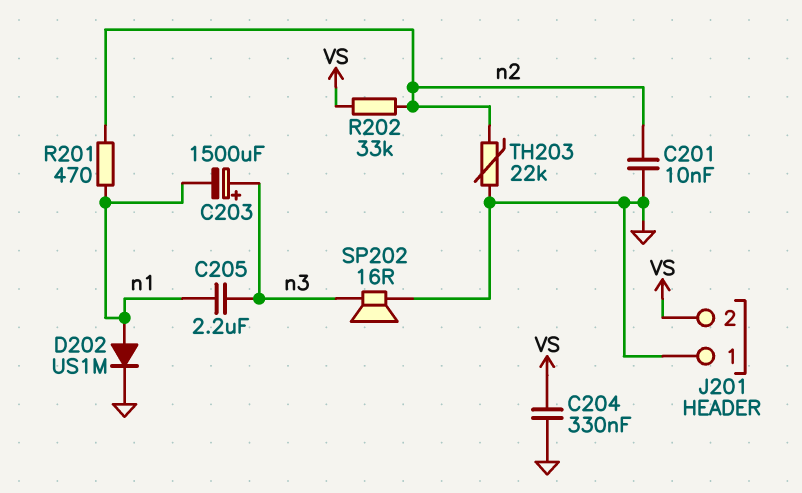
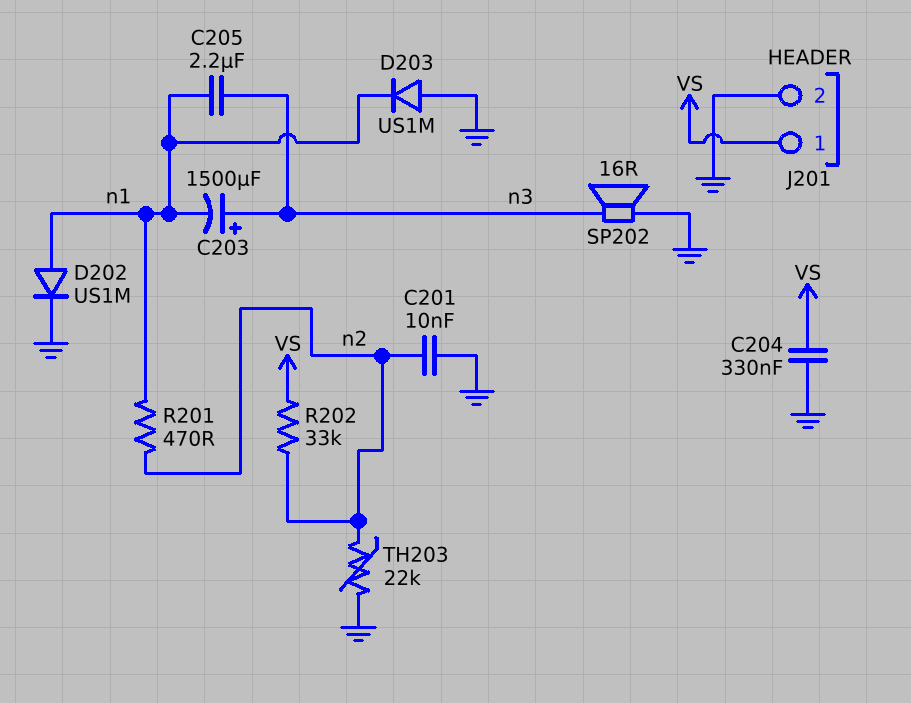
D203: none -> diode US1M (A GND, K n1)
J201 pin 1: GND -> VS
J201 pin 2: VS -> GND

